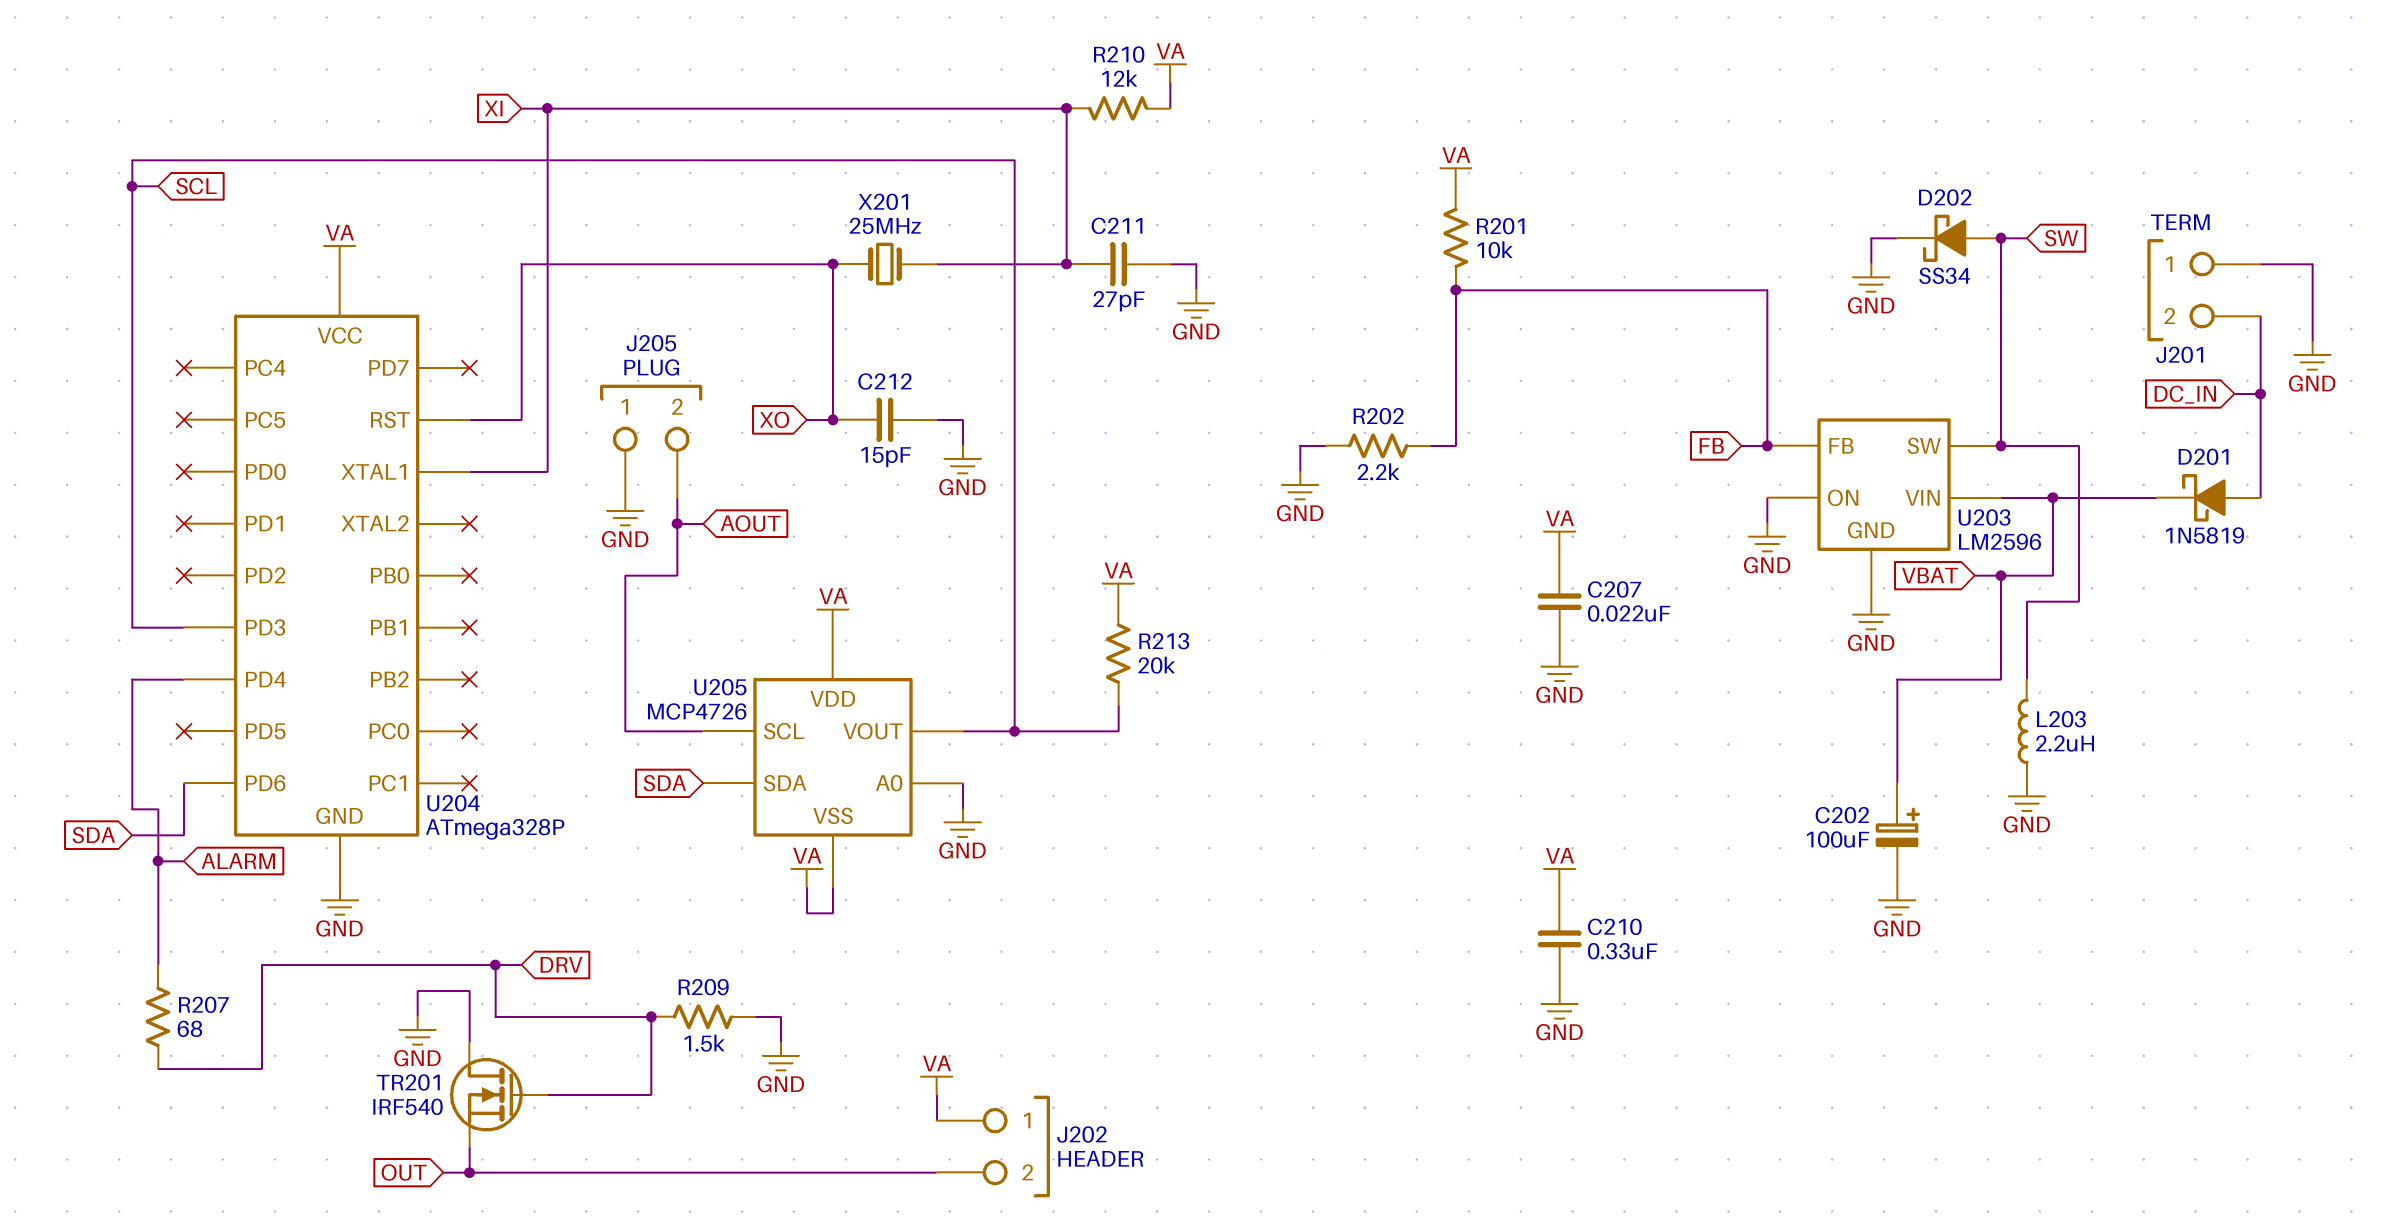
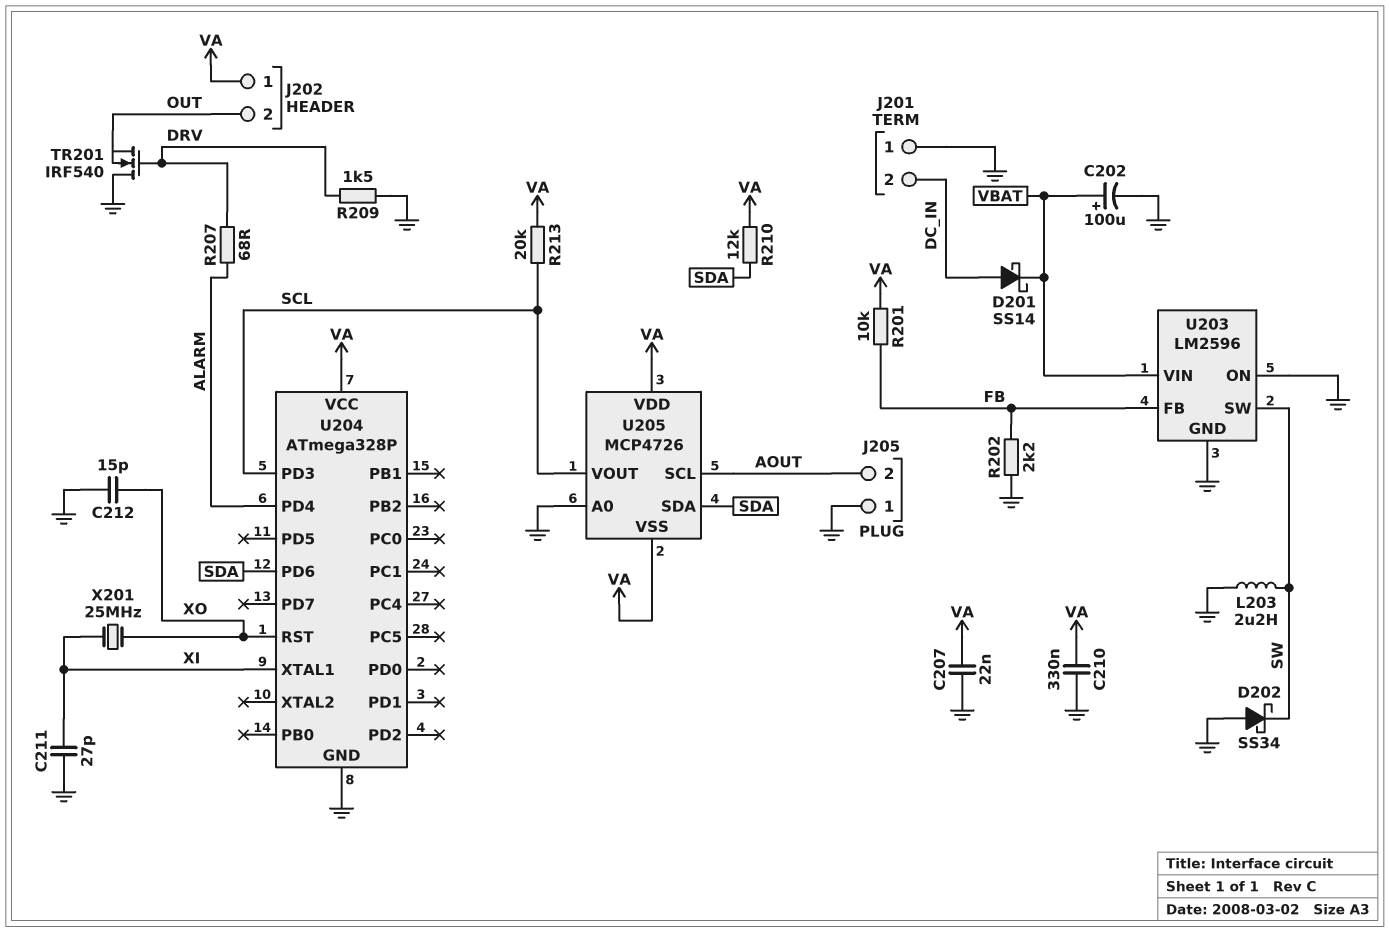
D201: schottky 1N5819 (A DC_IN, K VBAT) -> schottky SS14 (A DC_IN, K VBAT)
D202: schottky SS34 (A SW, K GND) -> schottky SS34 (A GND, K SW)
R210: 12k (VA, XI) -> 12k (SDA, VA)

